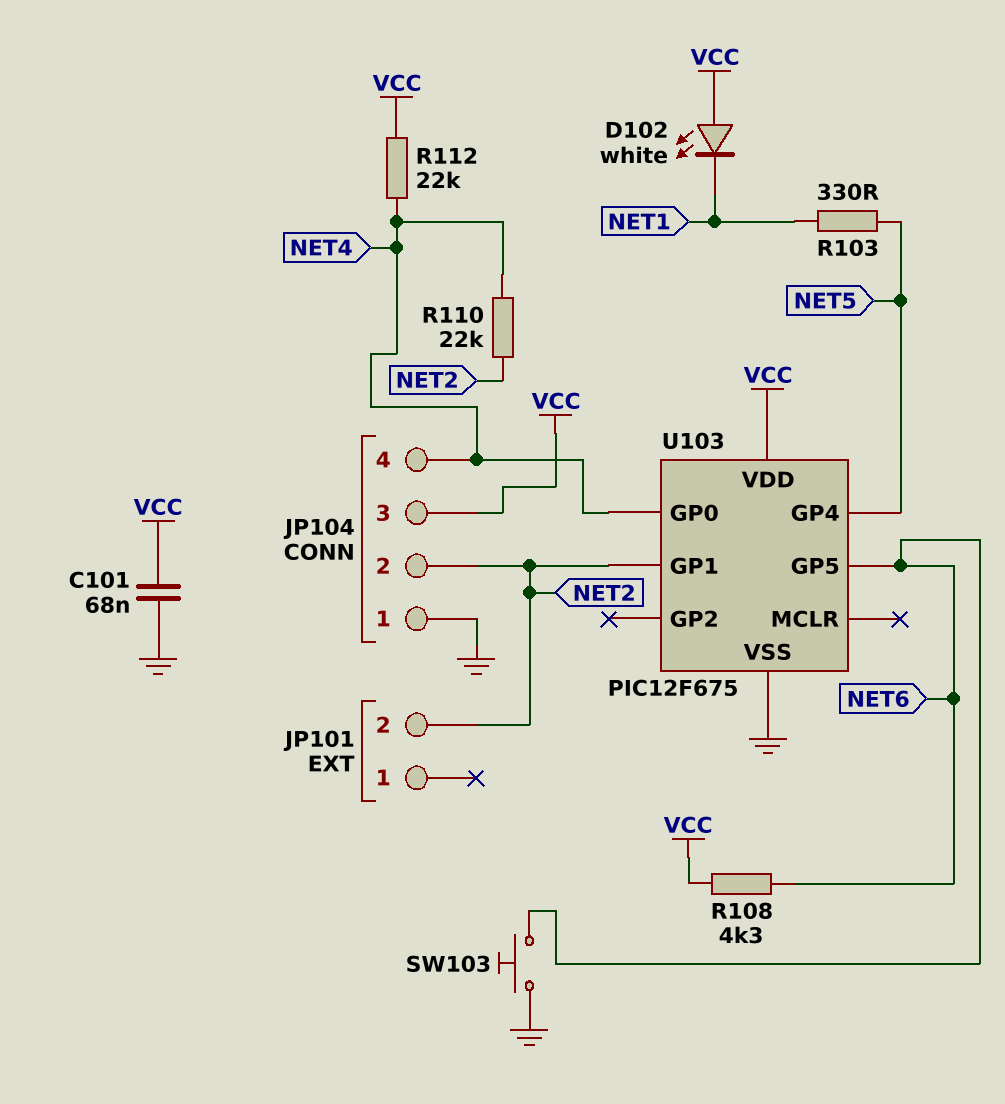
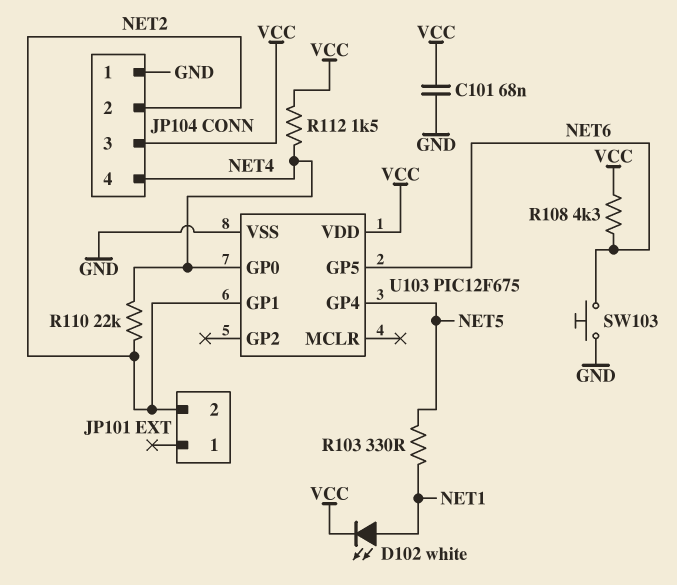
D102: LED white (A VCC, K NET1) -> LED white (A NET1, K VCC)
R112: 22k (NET4, VCC) -> 1.5k (NET4, VCC)

